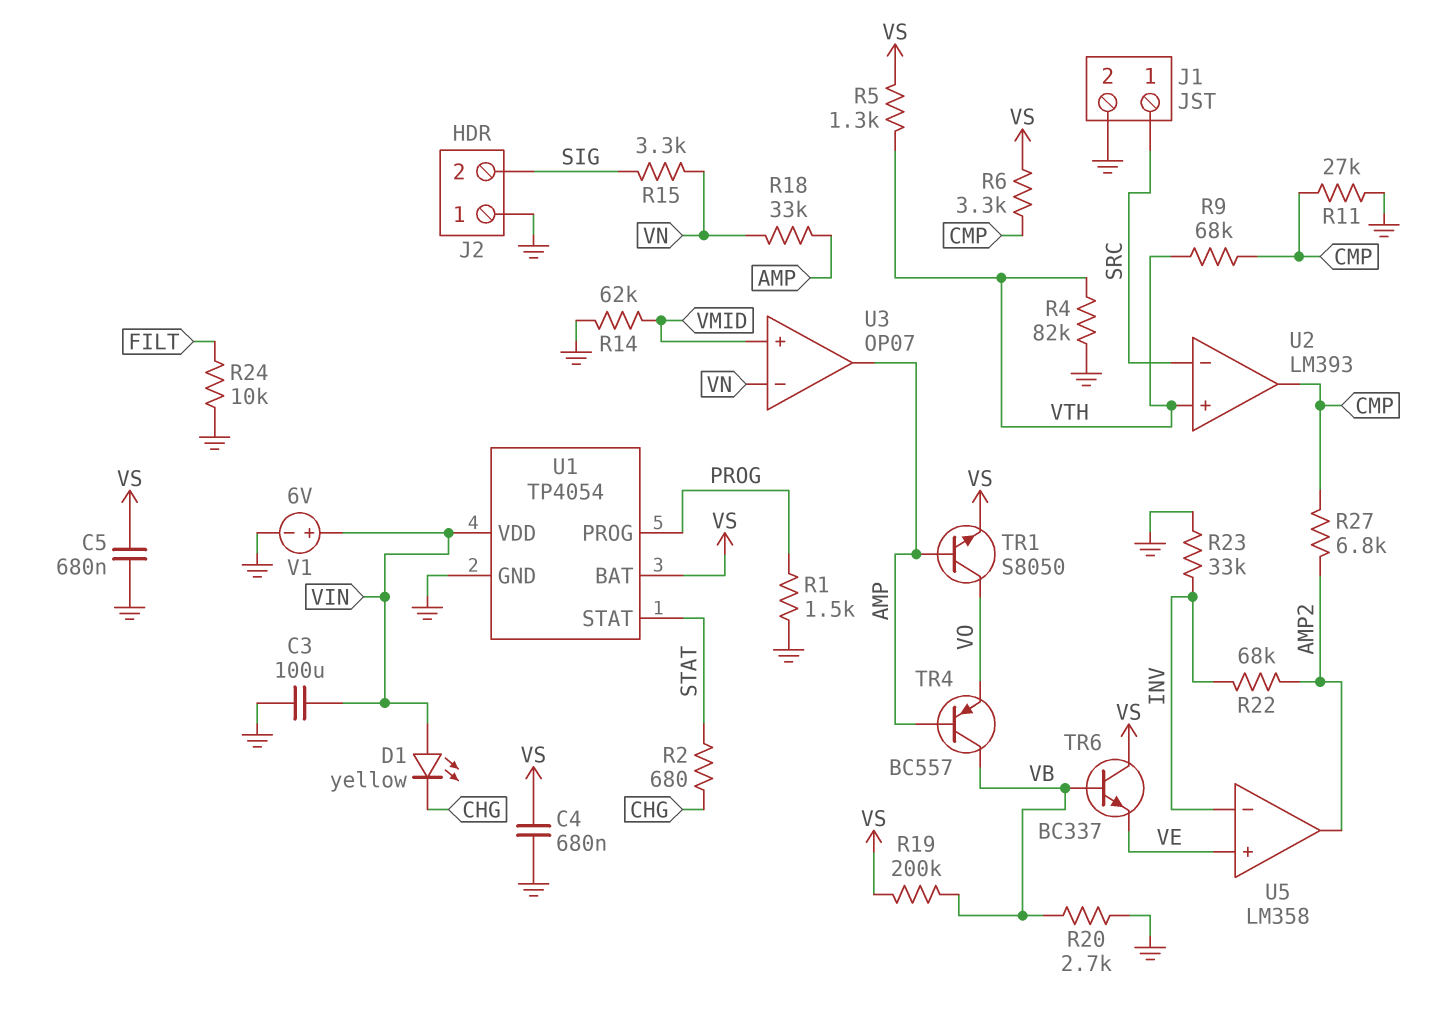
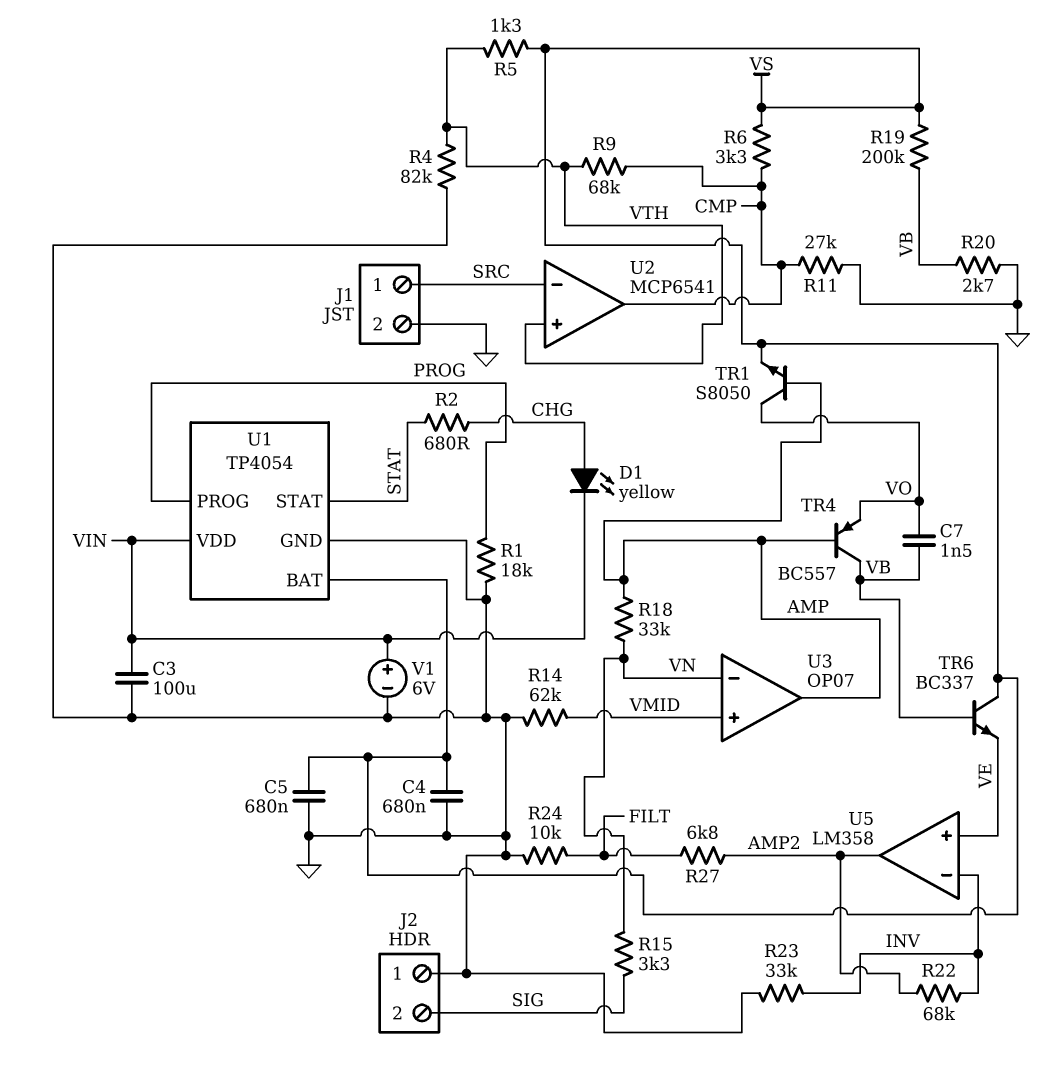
C7: none -> 1.5nF (VB, VO)
D1: LED yellow (A VIN, K CHG) -> LED yellow (A CHG, K VIN)
R1: 1.5k (GND, PROG) -> 18k (GND, PROG)
R27: 6.8k (AMP2, CMP) -> 6.8k (AMP2, FILT)
U2: LM393 -> MCP6541

